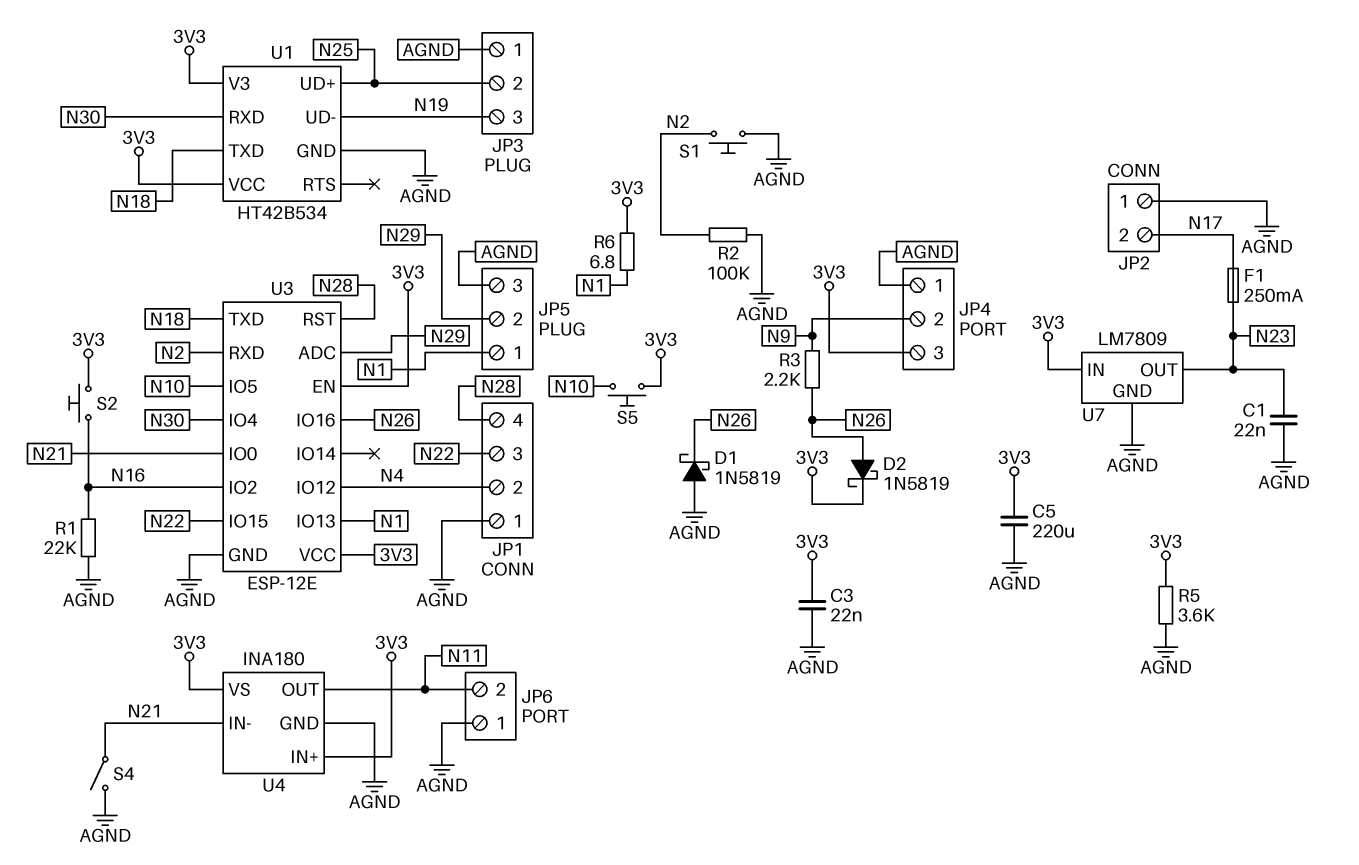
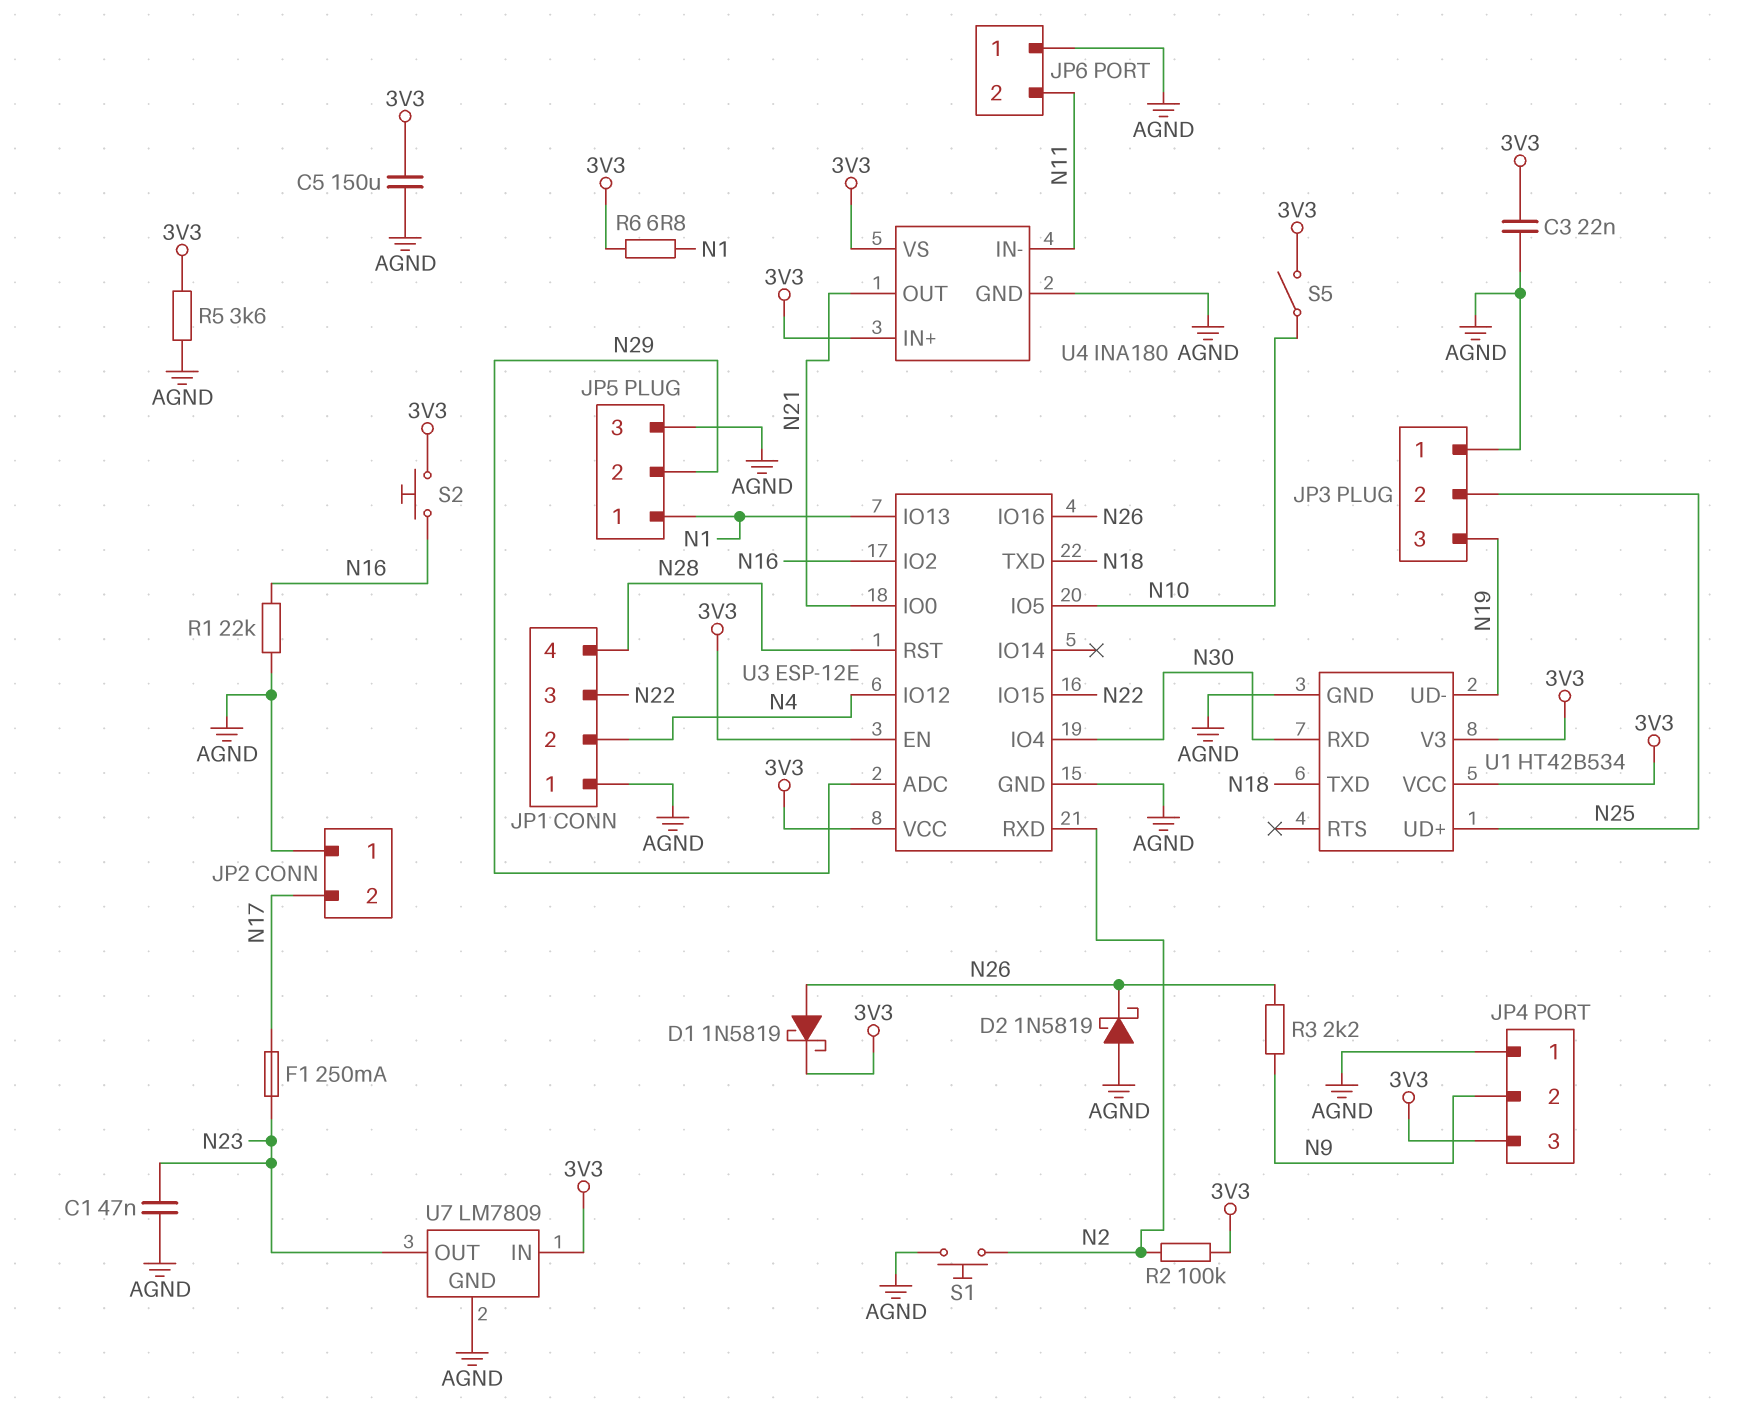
C1: 22nF (AGND, N23) -> 47nF (AGND, N23)
C5: 220uF (3V3, AGND) -> 150uF (3V3, AGND)
D1: schottky 1N5819 (A AGND, K N26) -> schottky 1N5819 (A N26, K 3V3)
D2: schottky 1N5819 (A N26, K 3V3) -> schottky 1N5819 (A AGND, K N26)
R2: 100k (AGND, N2) -> 100k (3V3, N2)
S4: switch (AGND, N21) -> none
S5: button (3V3, N10) -> switch (3V3, N10)
U4 pin IN-: N21 -> N11
U4 pin OUT: N11 -> N21

